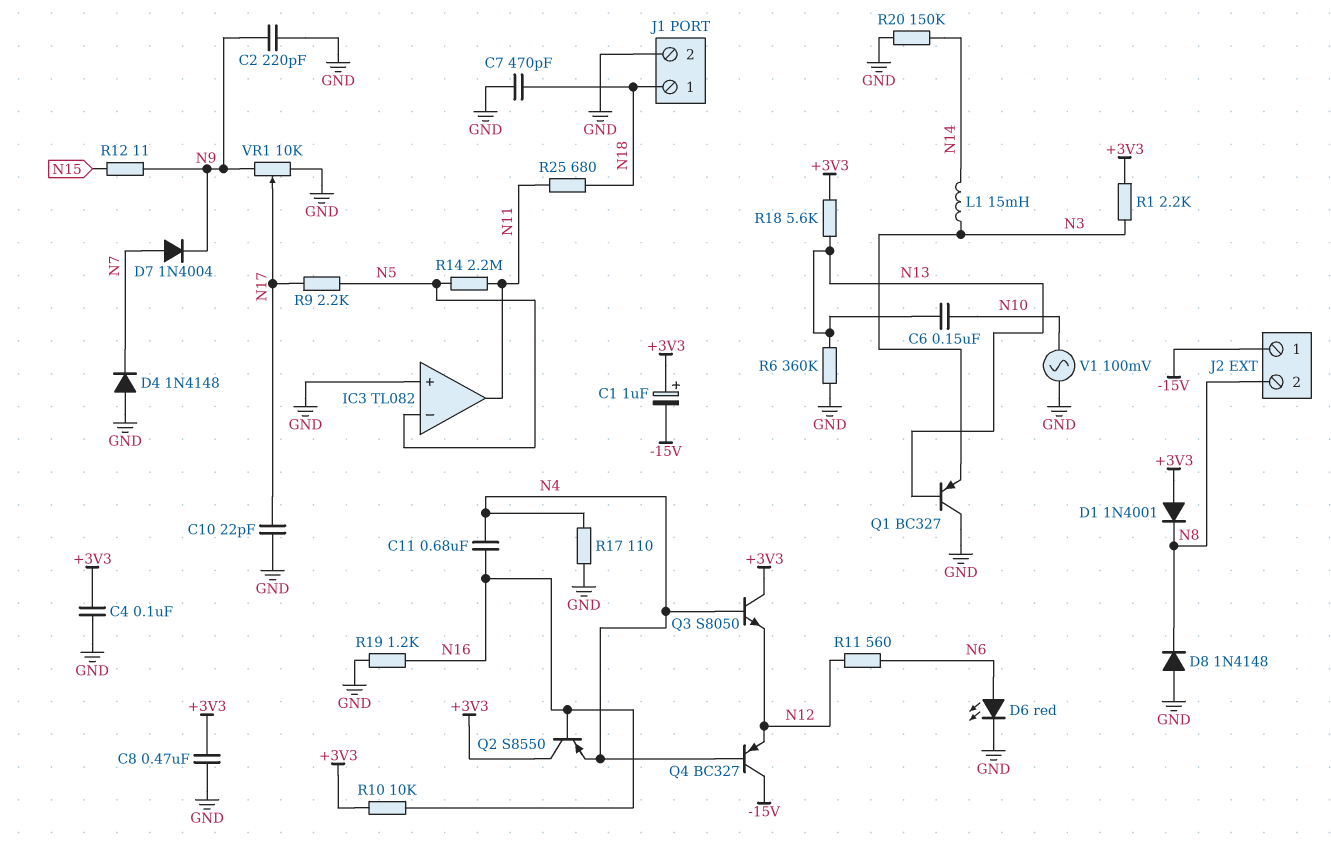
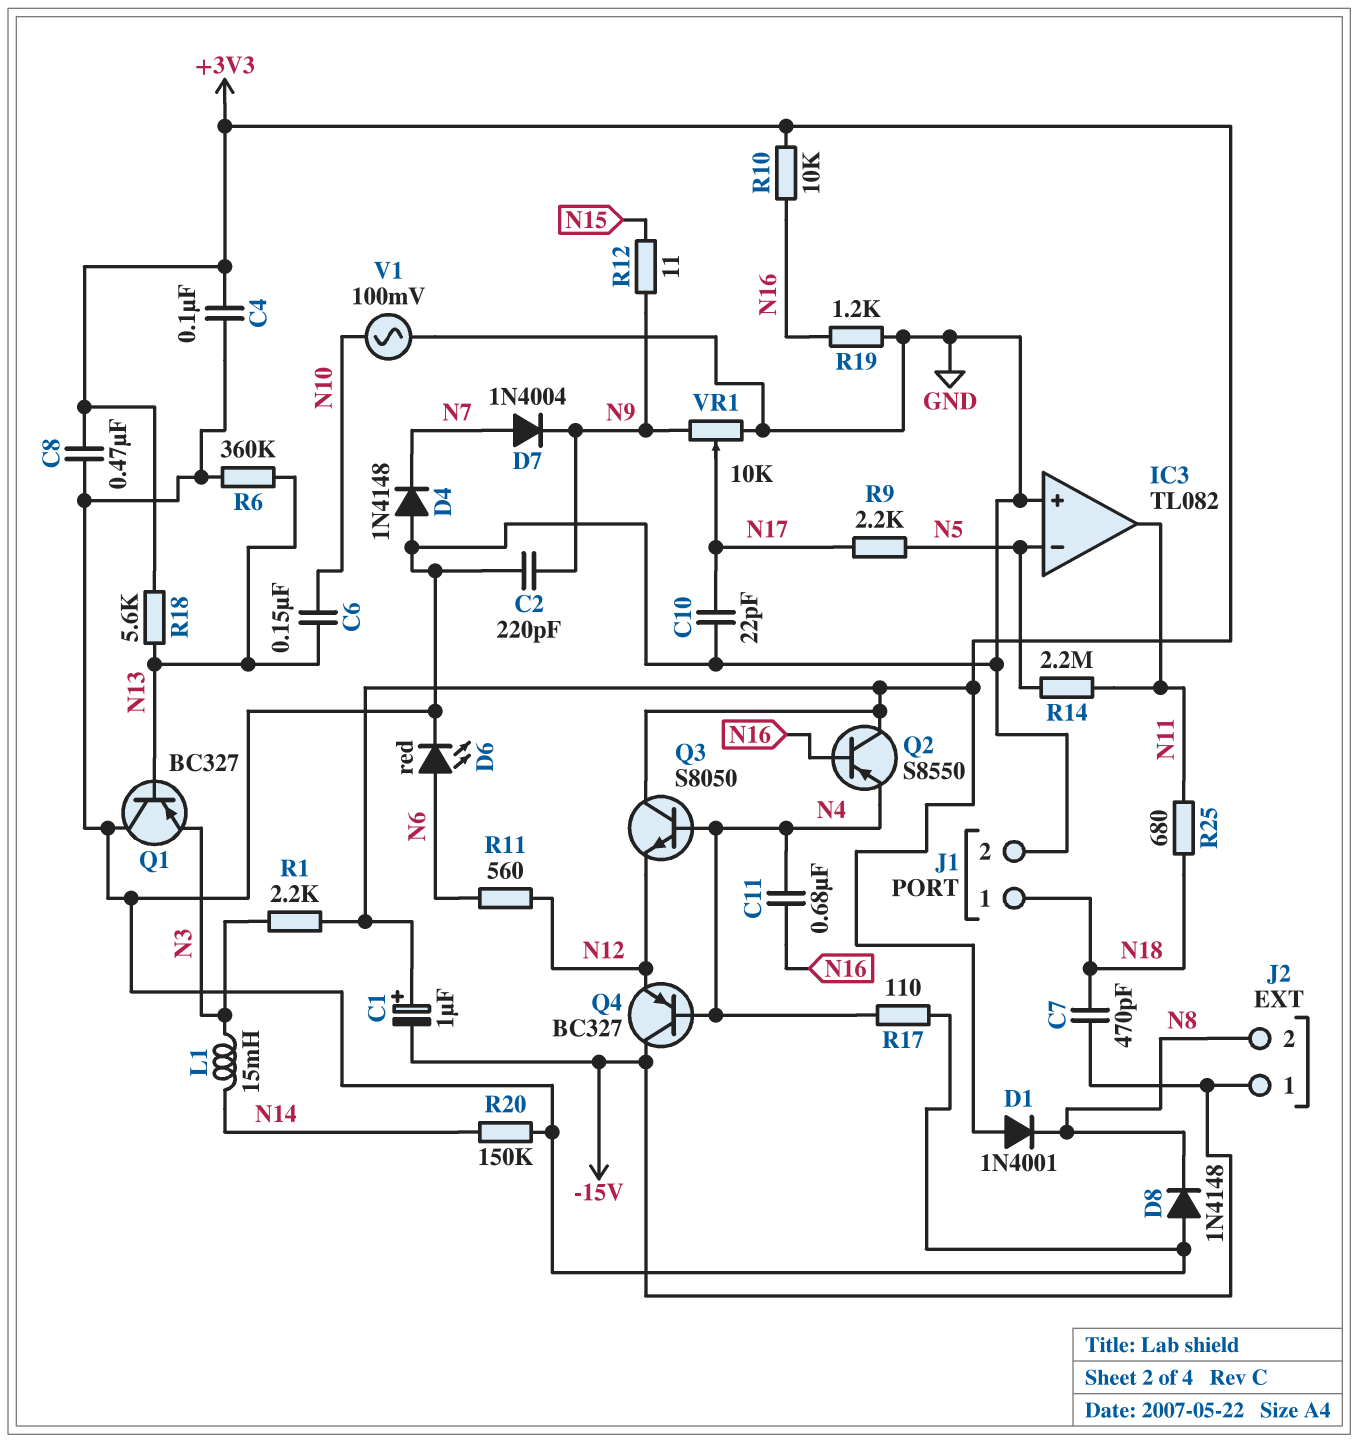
C7: 470pF (GND, N18) -> 470pF (-15V, N18)

